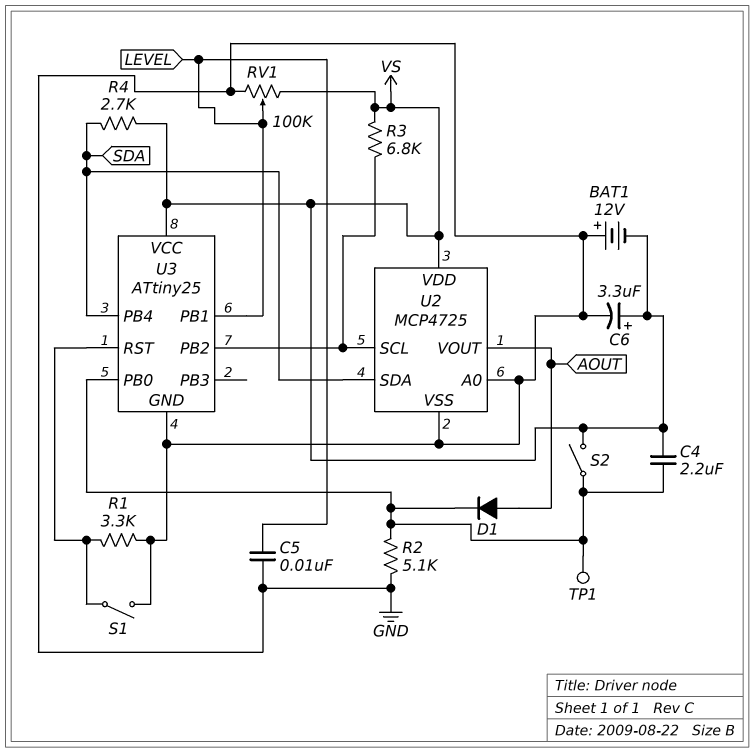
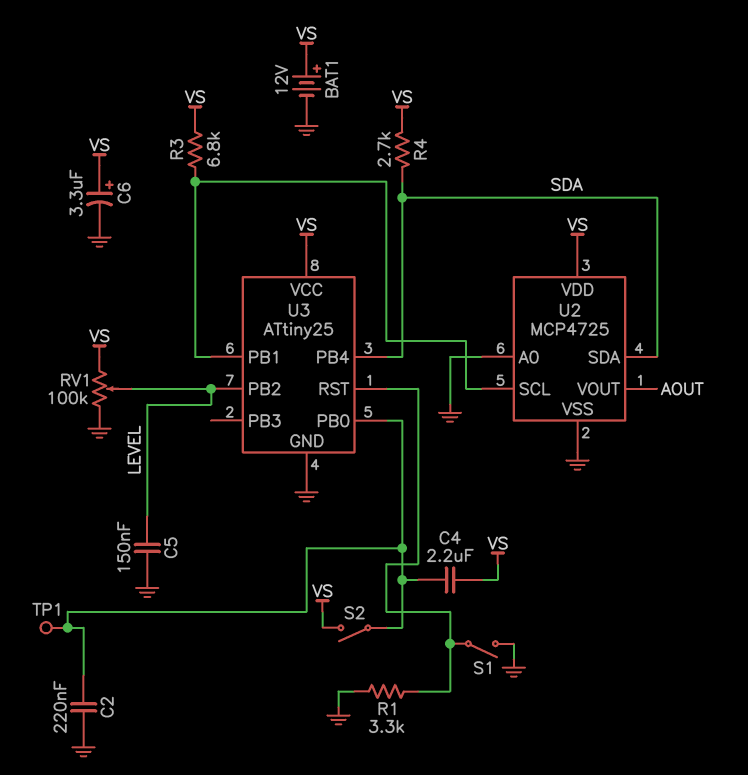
BAT1: 12V (plus GND, minus VS) -> 12V (plus VS, minus GND)
C2: none -> 220nF (GND, U3/PB0)
C5: 10nF (GND, LEVEL) -> 150nF (GND, LEVEL)
D1: diode (A AOUT, K U3/PB0) -> none
R2: 5.1k (GND, U3/PB0) -> none
U3 pin PB1: LEVEL -> U2/SCL
U3 pin PB2: U2/SCL -> LEVEL

